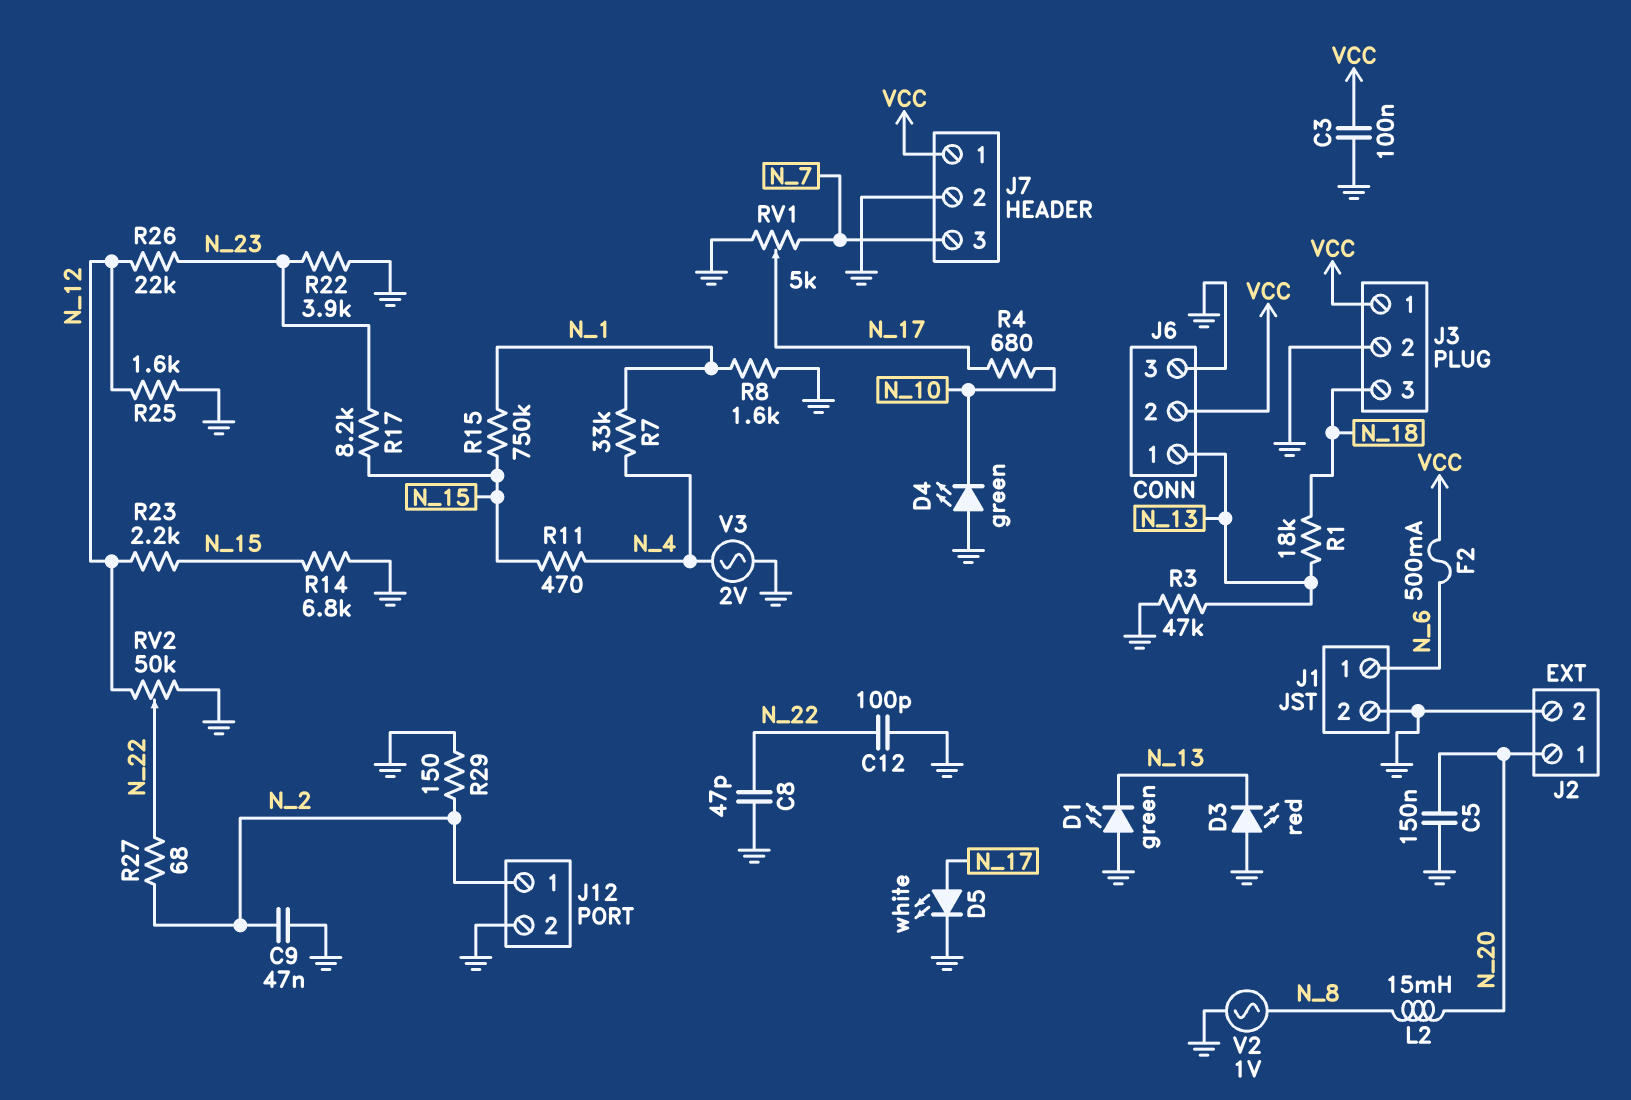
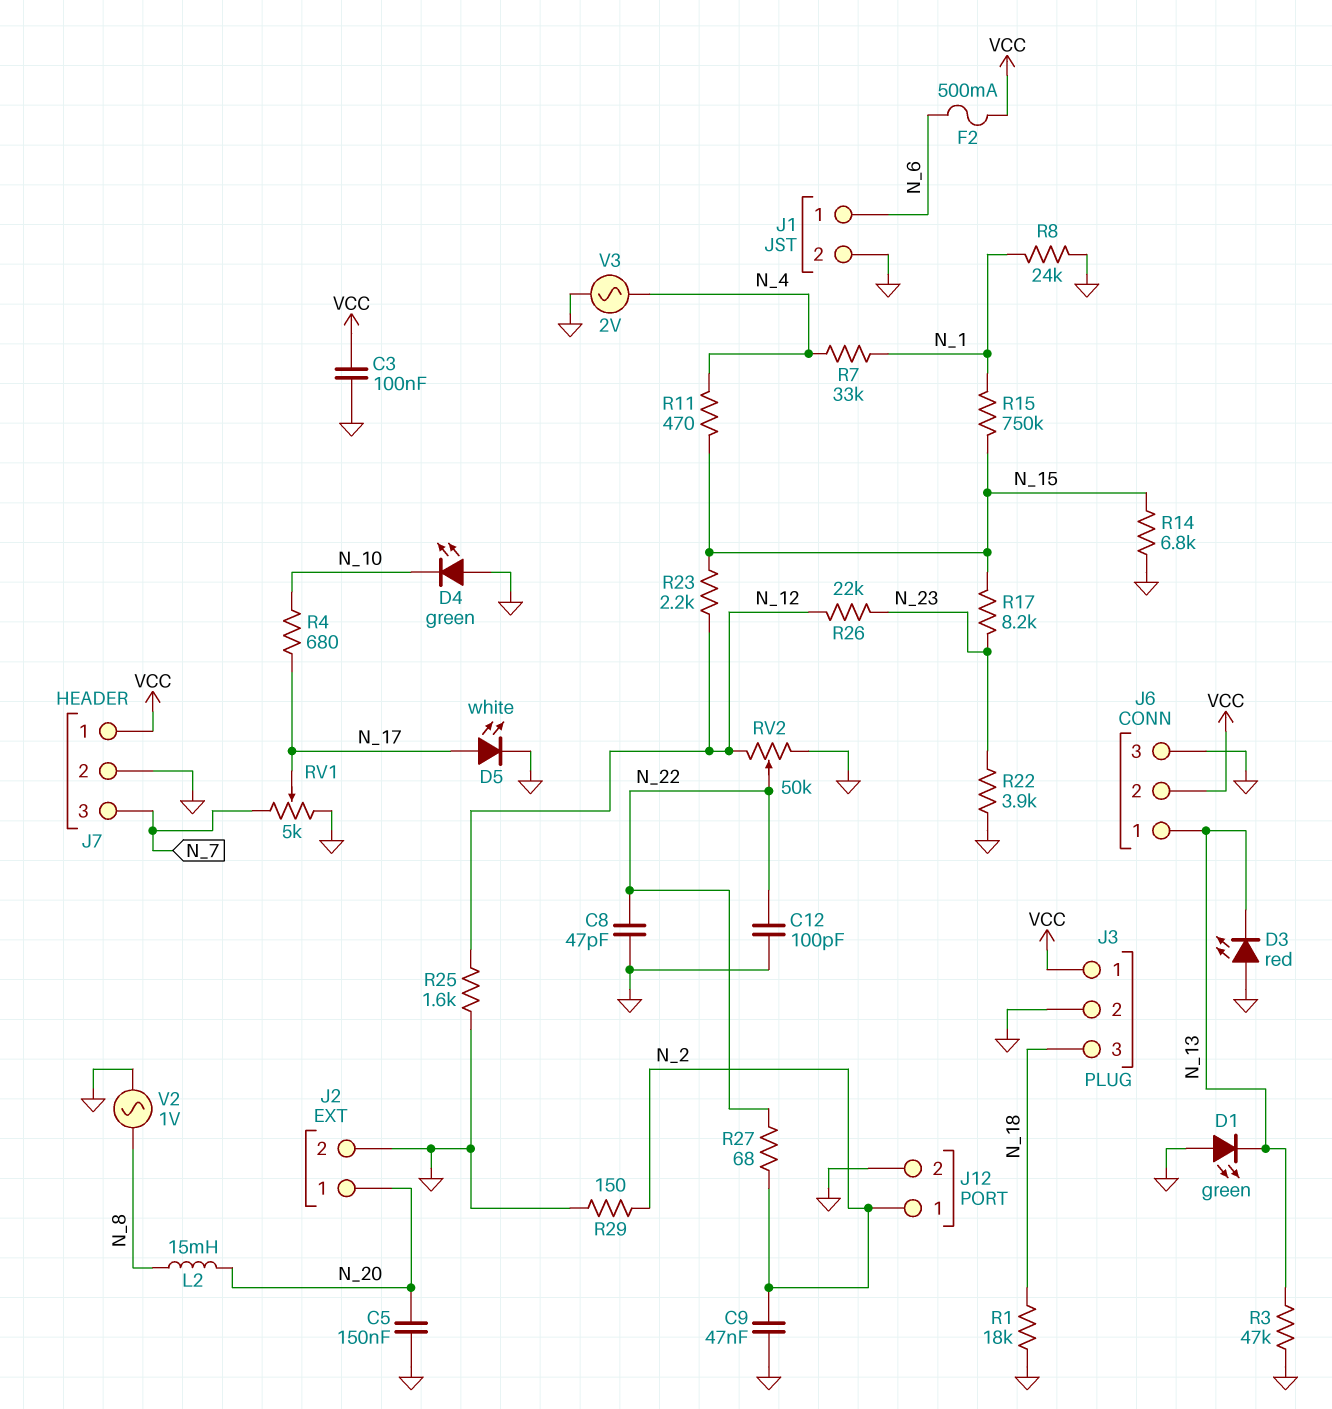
R1: 18k (N_13, N_18) -> 18k (GND, N_18)
R8: 1.6k (GND, N_1) -> 24k (GND, N_1)

